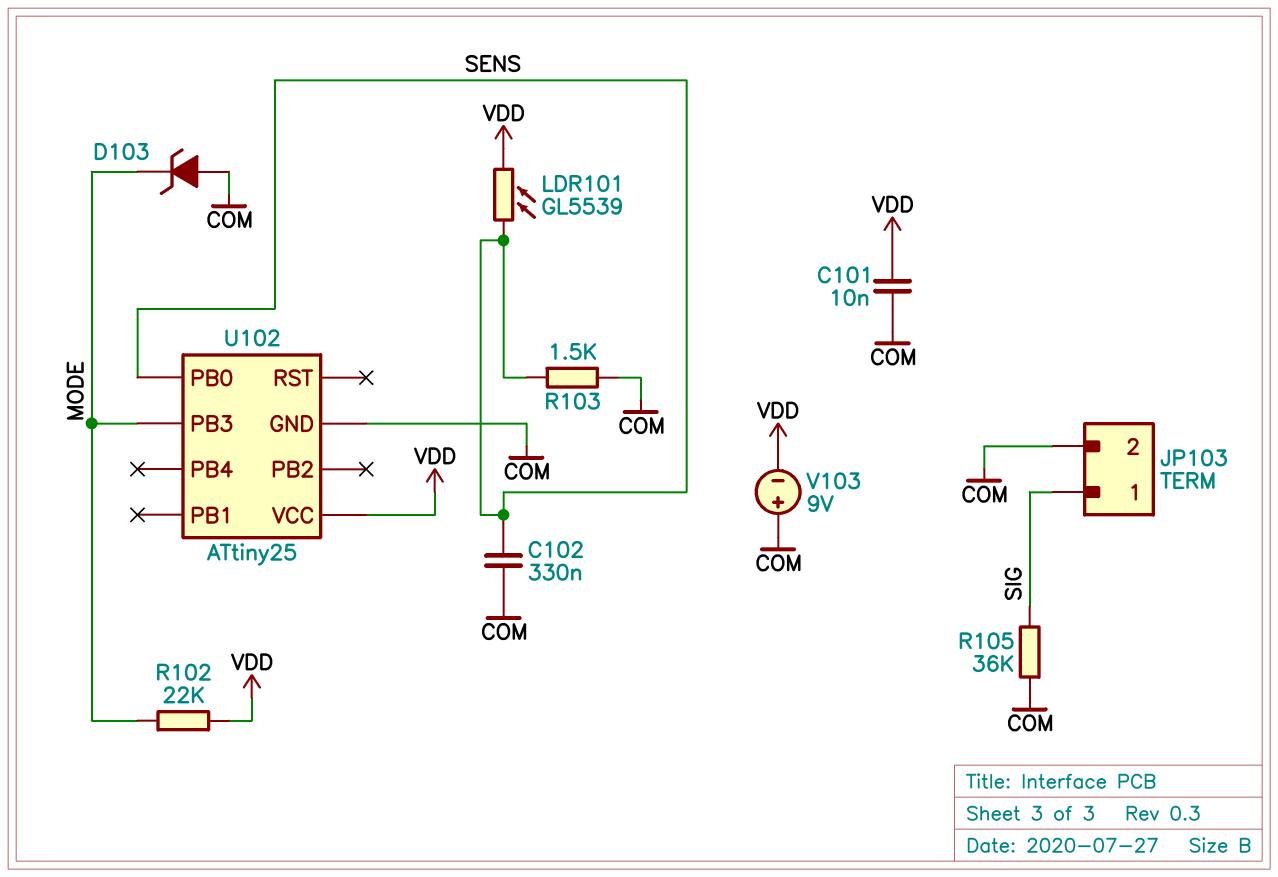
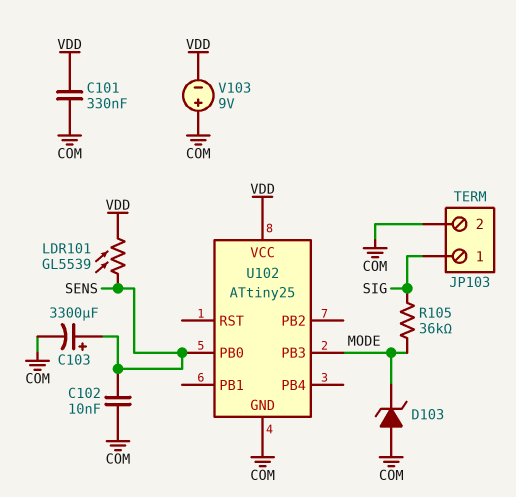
C101: 10nF (COM, VDD) -> 330nF (COM, VDD)
C102: 330nF (COM, SENS) -> 10nF (COM, SENS)
C103: none -> 3300uF (plus SENS, minus COM)
R102: 22k (MODE, VDD) -> none
R103: 1.5k (COM, SENS) -> none
R105: 36k (COM, SIG) -> 36k (MODE, SIG)

